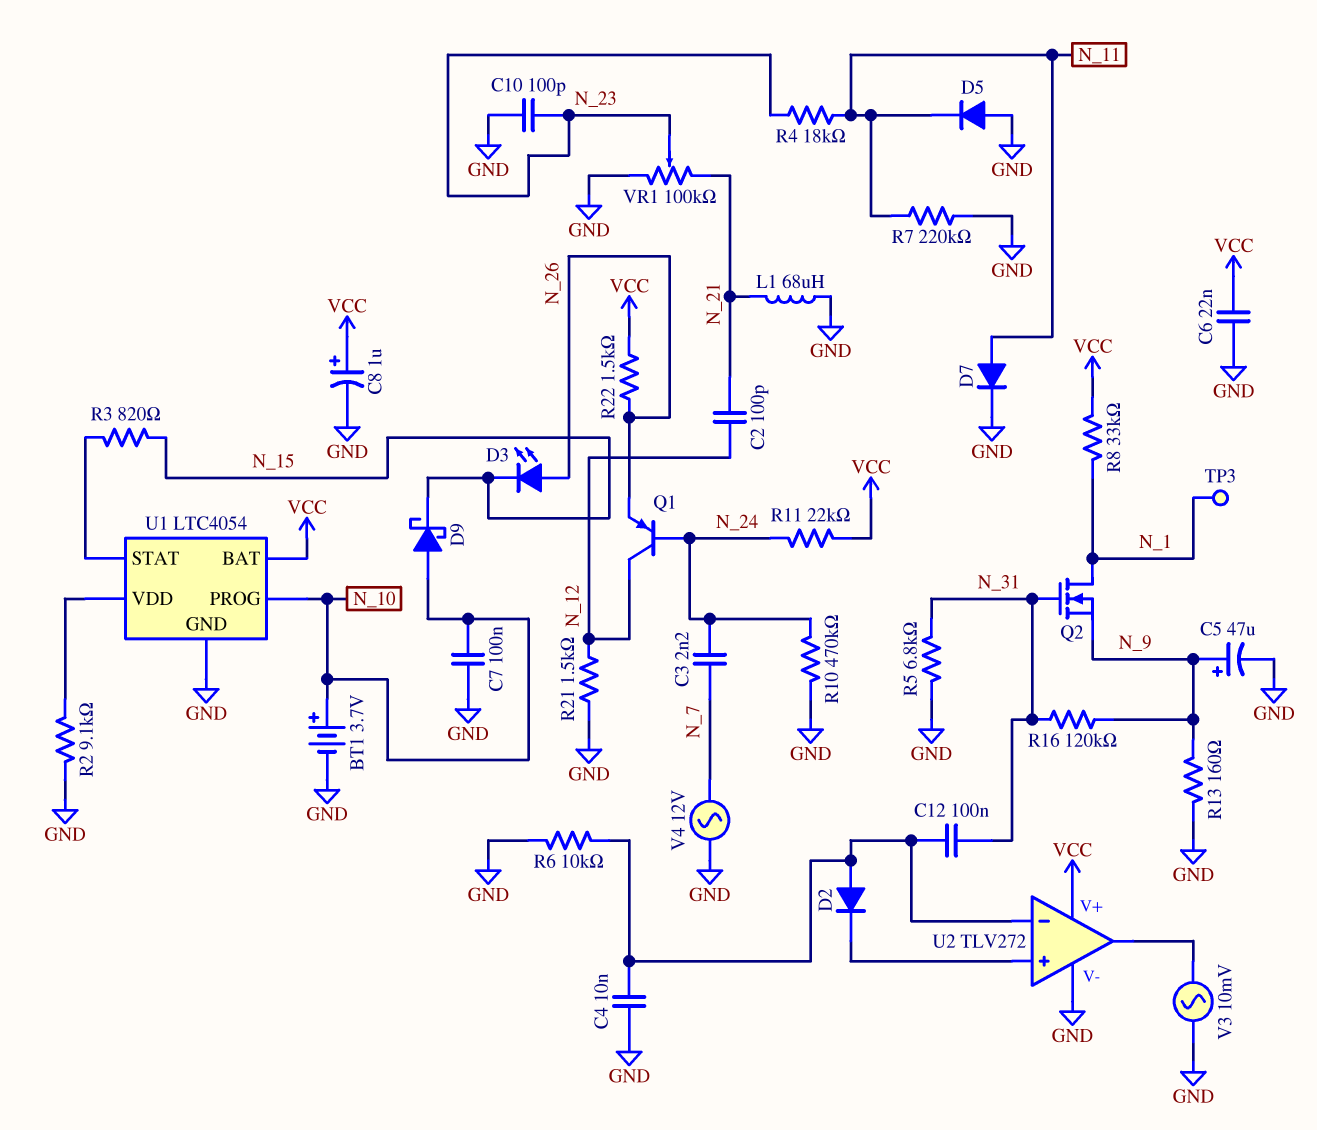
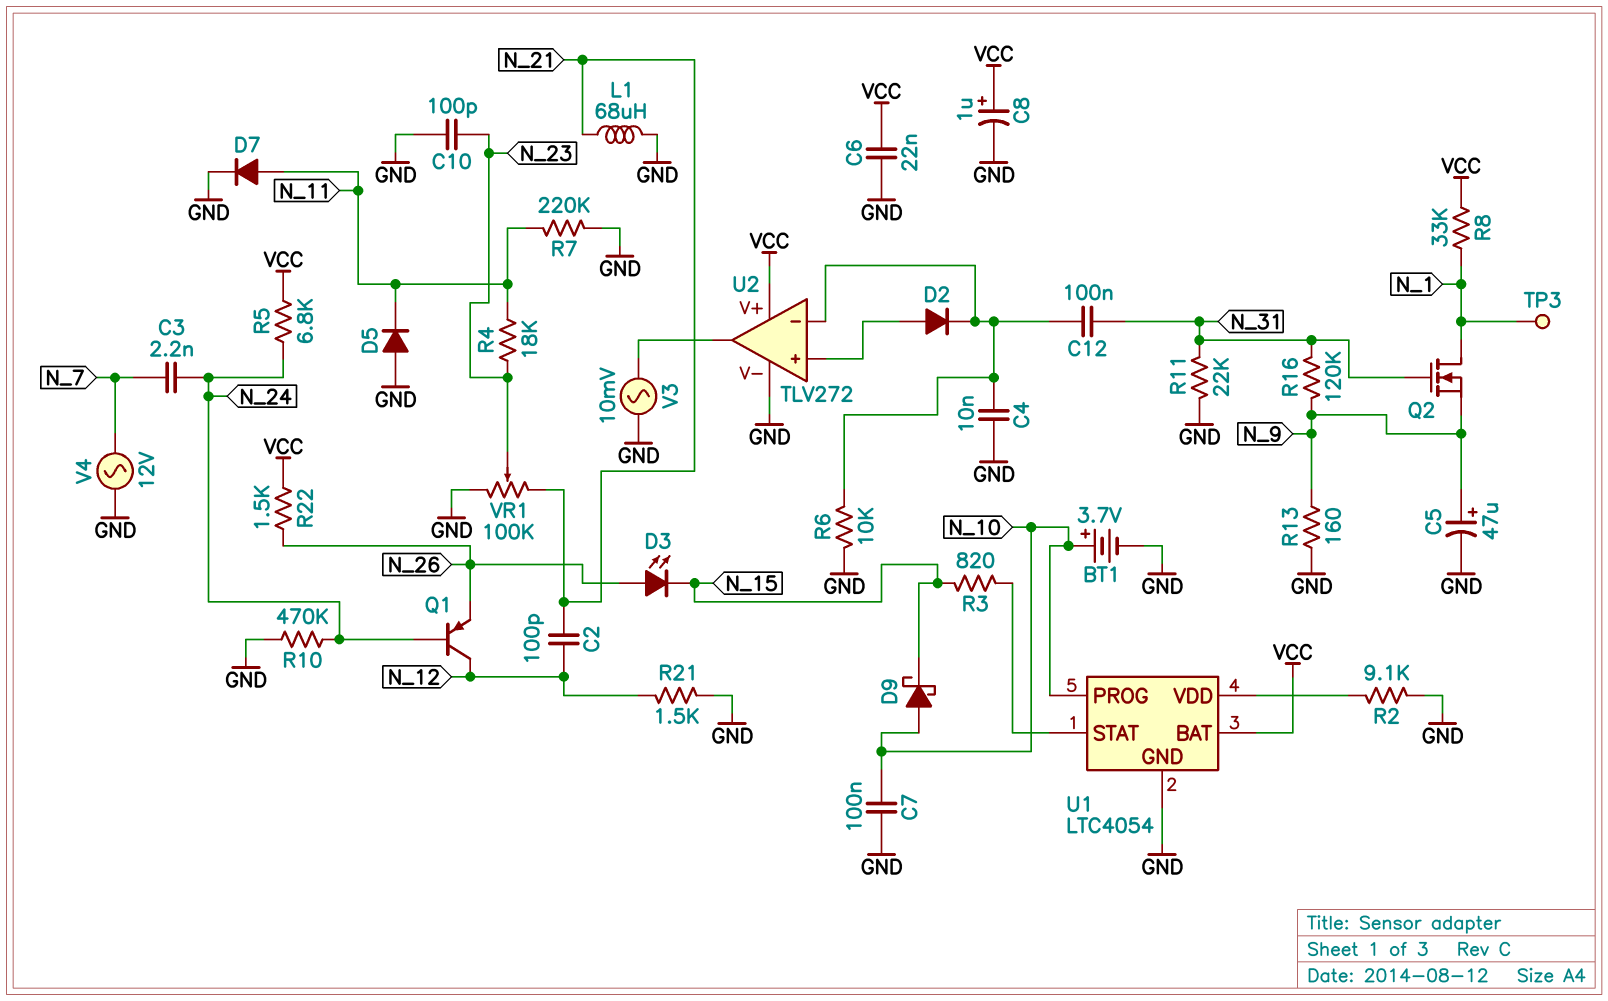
D2: diode (A U2/in-, K U2/in+) -> diode (A U2/in+, K U2/in-)
R5: 6.8k (GND, N_31) -> 6.8k (N_24, VCC)
R11: 22k (N_24, VCC) -> 22k (GND, N_31)

